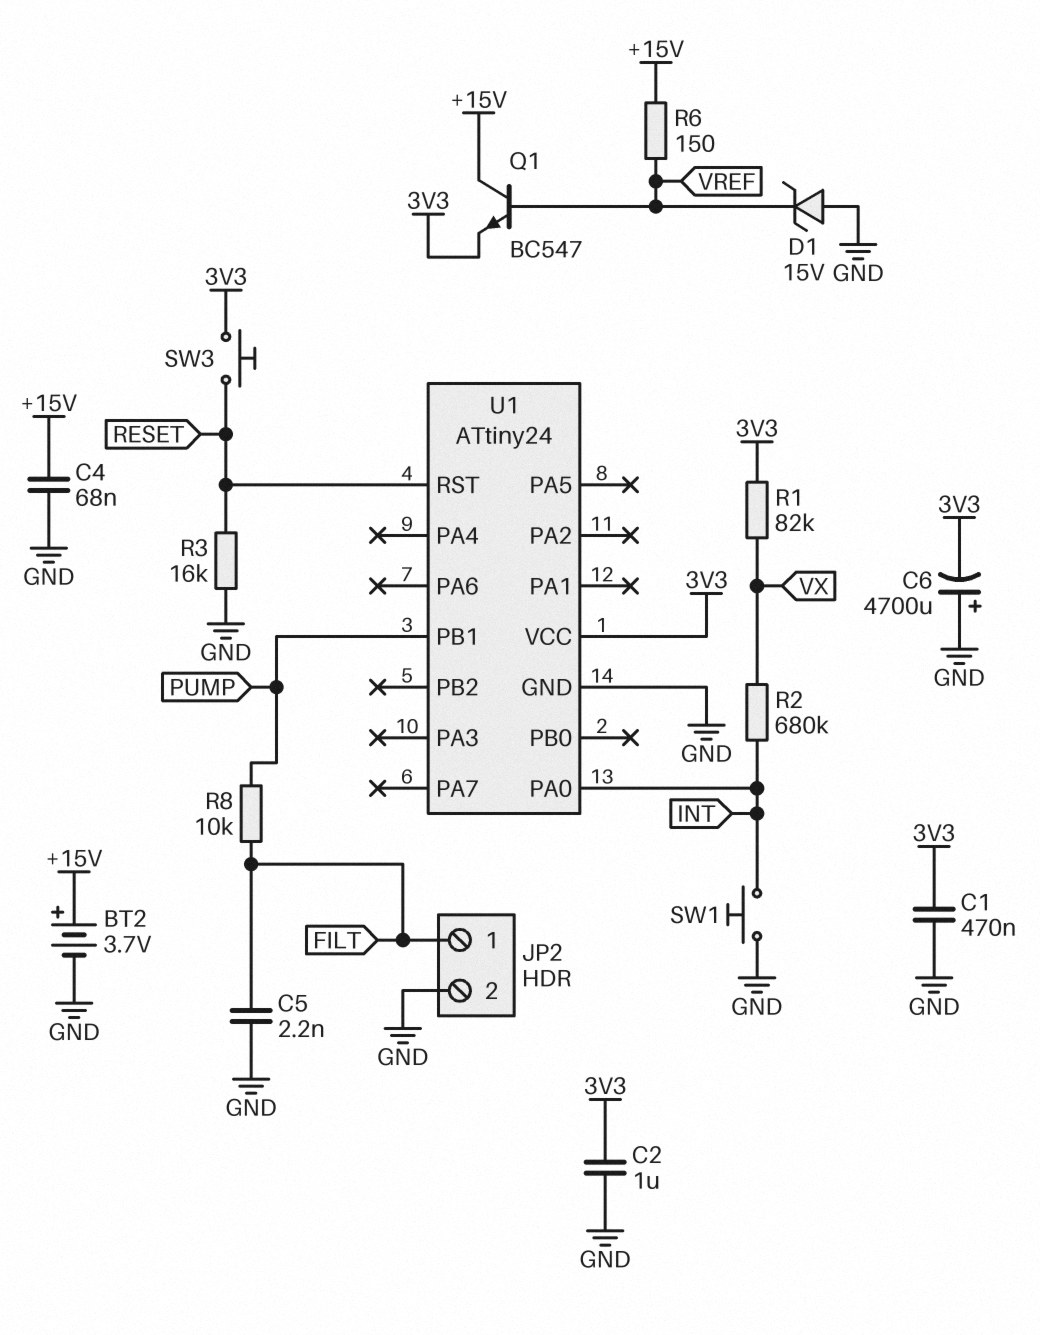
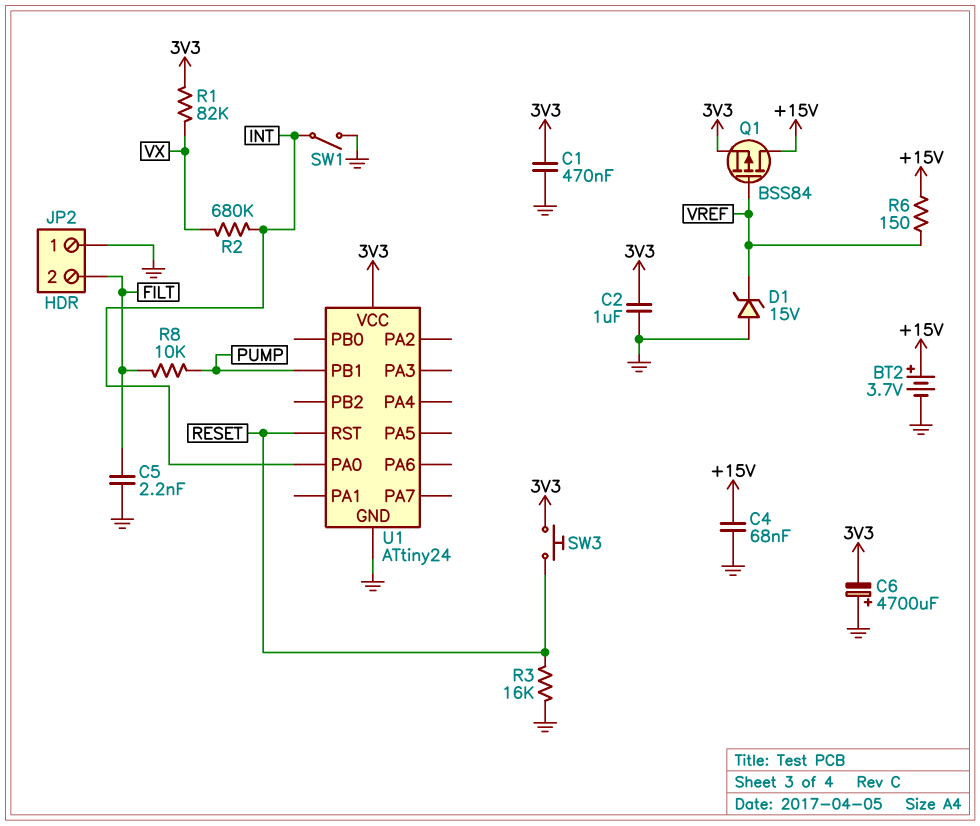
JP2 pin 1: FILT -> GND
JP2 pin 2: GND -> FILT
Q1: NPN BC547 (B VREF, C +15V, E 3V3) -> PMOS BSS84 (G VREF, D +15V, S 3V3)
SW1: button (GND, INT) -> switch (GND, INT)

